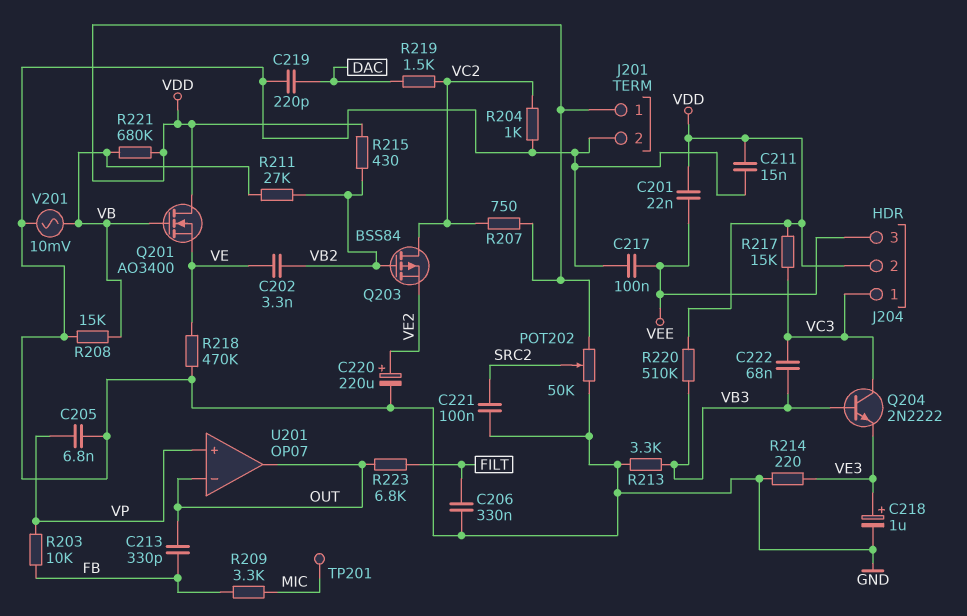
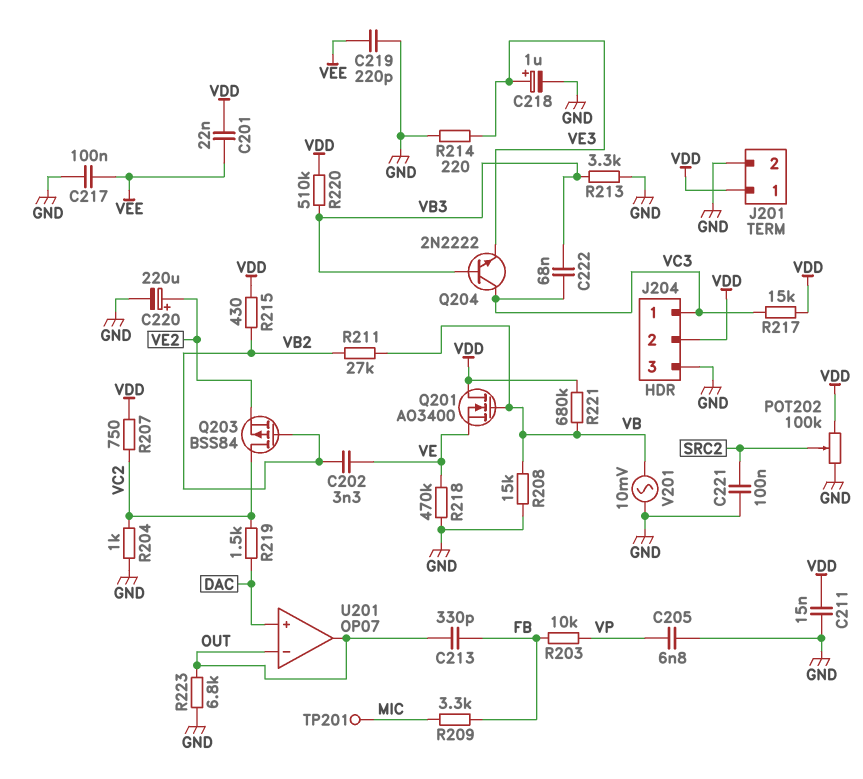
C206: 330nF (FILT, GND) -> none
C219: 220pF (DAC, GND) -> 220pF (GND, VEE)
J204 pin 3: VEE -> GND
POT202: 50k (GND, VDD, wiper SRC2) -> 100k (GND, VDD, wiper SRC2)
R223: 6.8k (FILT, OUT) -> 6.8k (GND, OUT)
U201 pin in+: VP -> DAC

